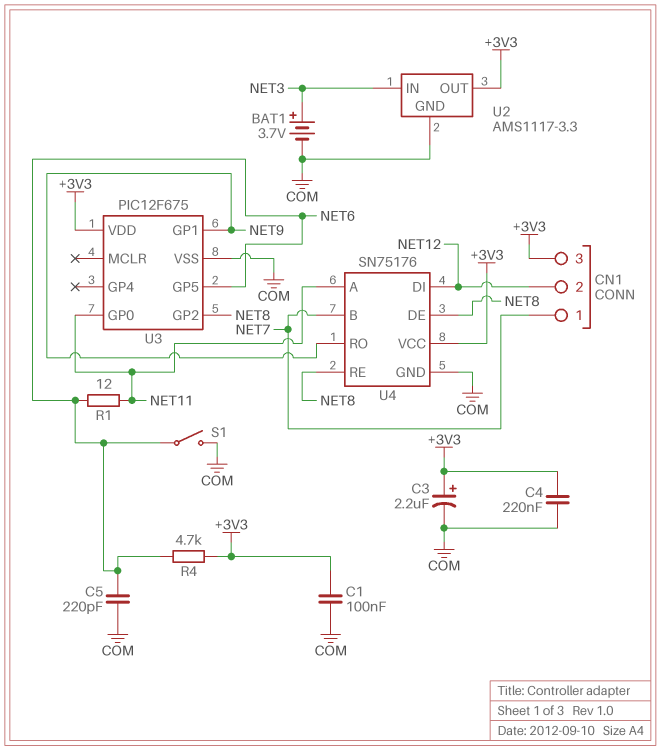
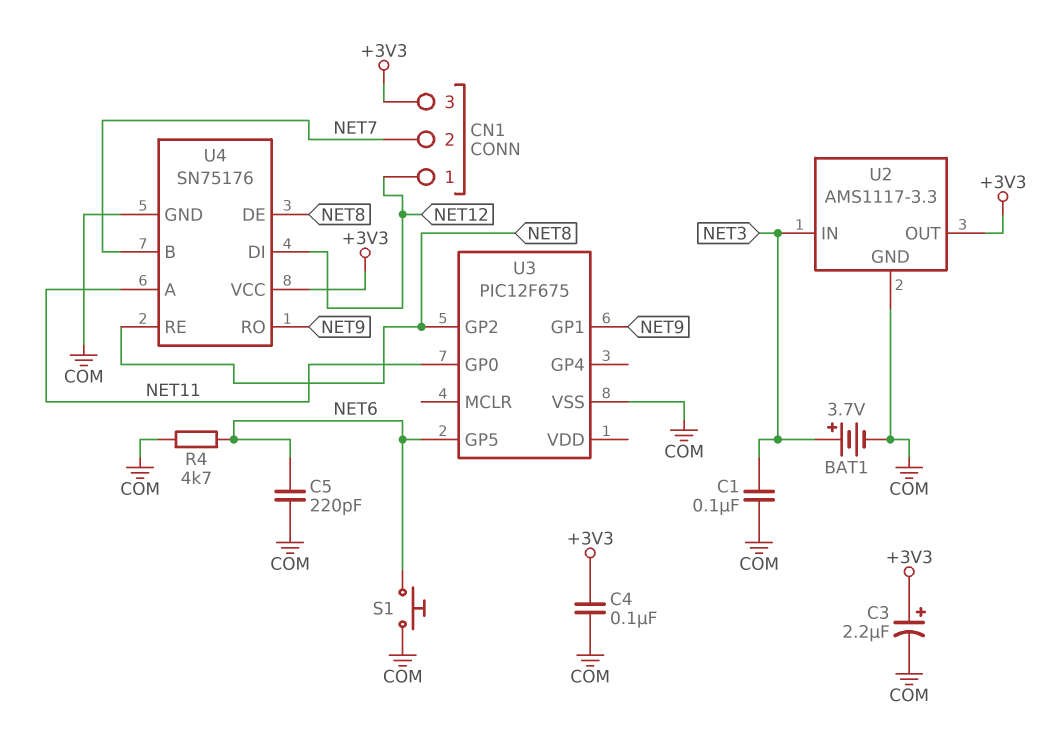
C1: 100nF (+3V3, COM) -> 100nF (COM, NET3)
C4: 220nF (+3V3, COM) -> 100nF (+3V3, COM)
CN1 pin 1: NET7 -> NET12
CN1 pin 2: NET12 -> NET7
R1: 12 (NET6, NET11) -> none
R4: 4.7k (+3V3, NET6) -> 4.7k (COM, NET6)
S1: switch (COM, NET6) -> button (COM, NET6)
U3 pin VDD: +3V3 -> none

